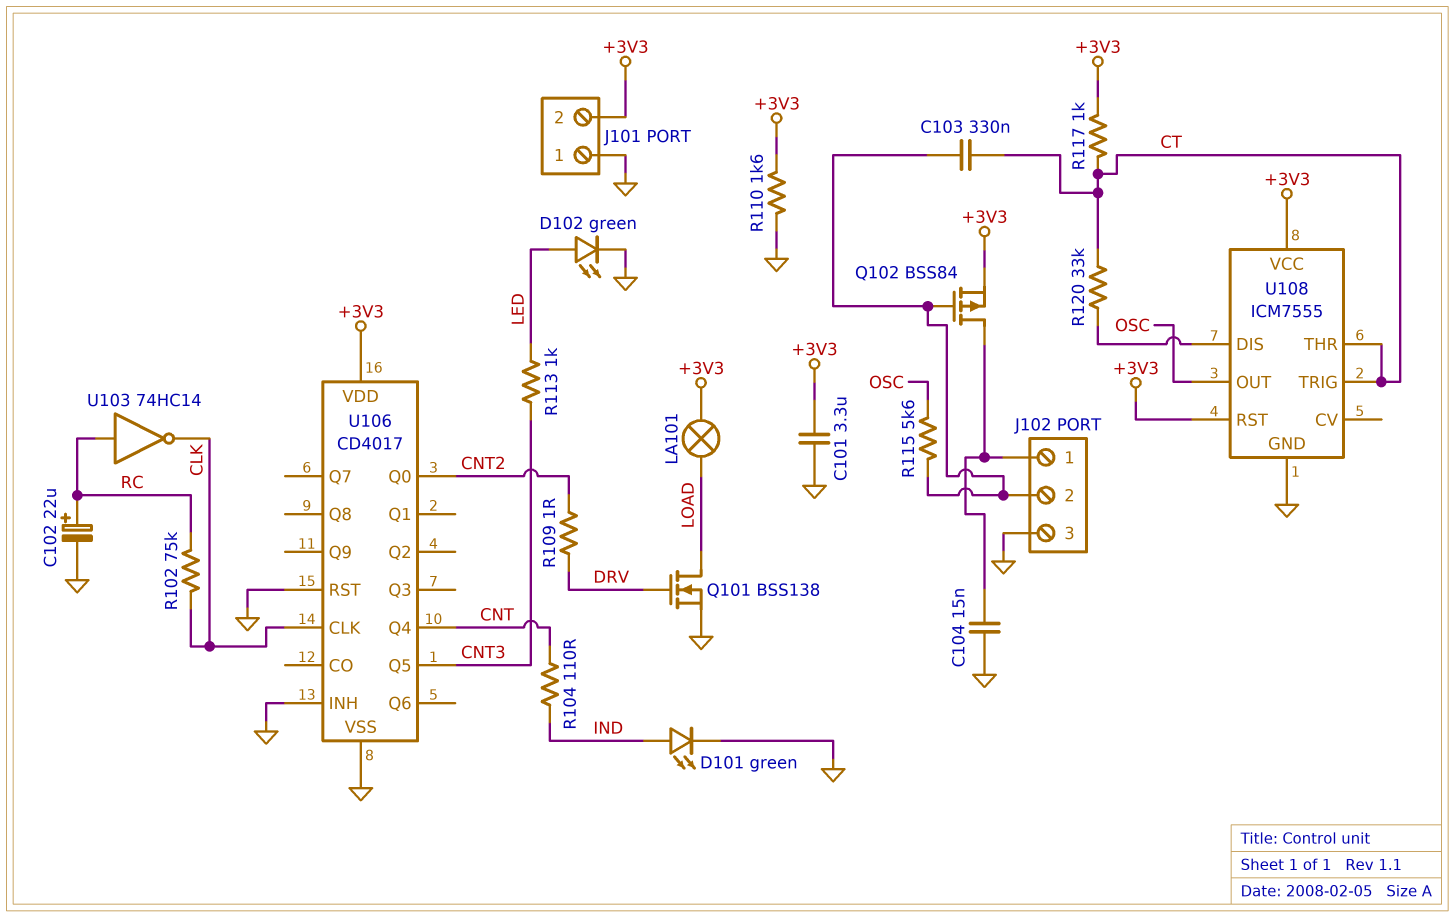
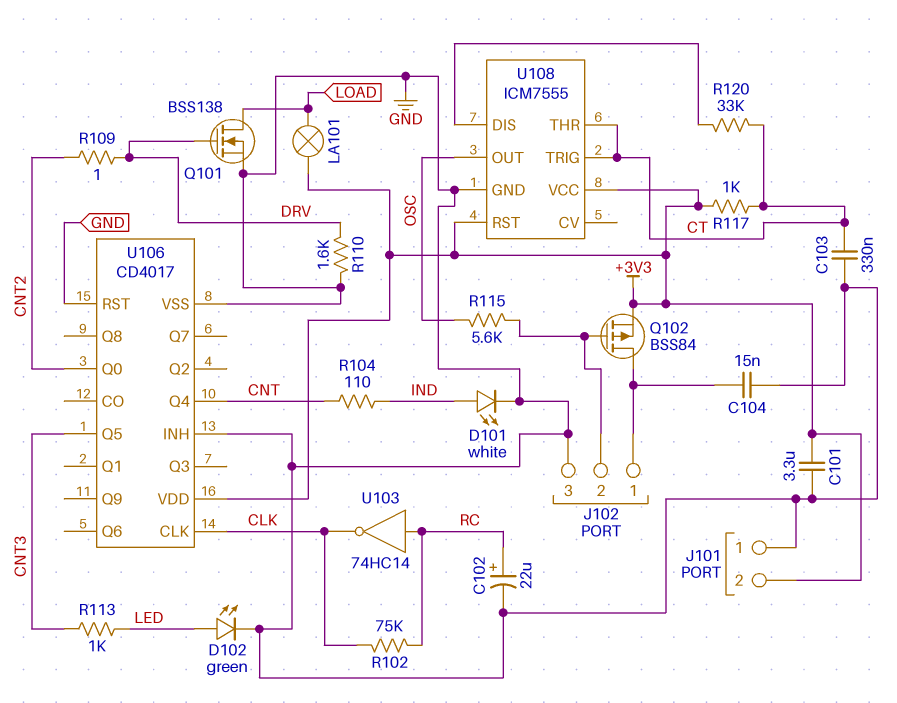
C103: 330nF (CT, J102/2) -> 330nF (CT, GND)
D101: LED green (A IND, K GND) -> LED white (A IND, K GND)
R110: 1.6k (+3V3, GND) -> 1.6k (DRV, GND)

